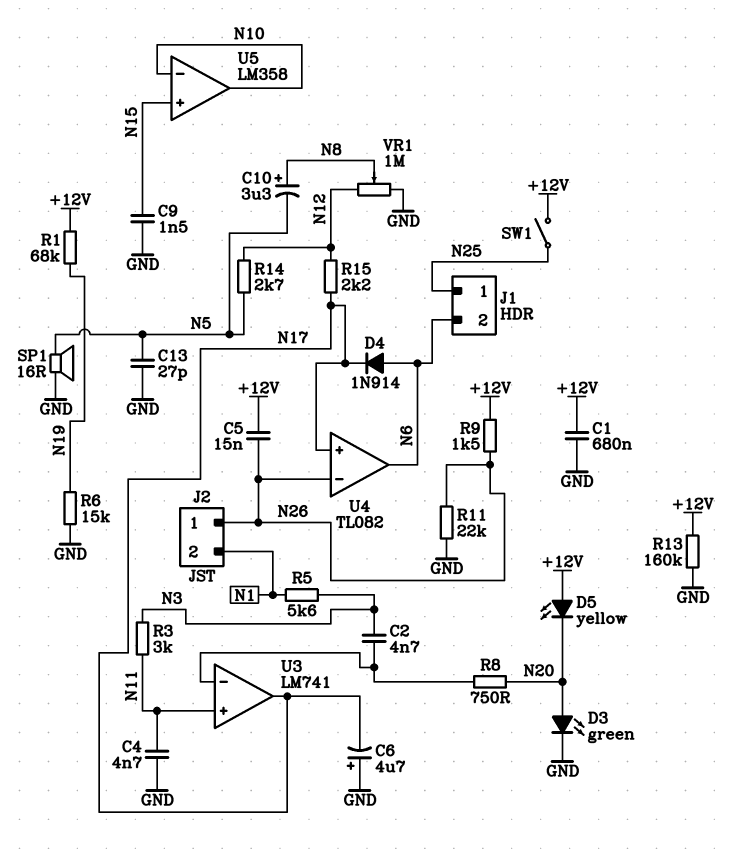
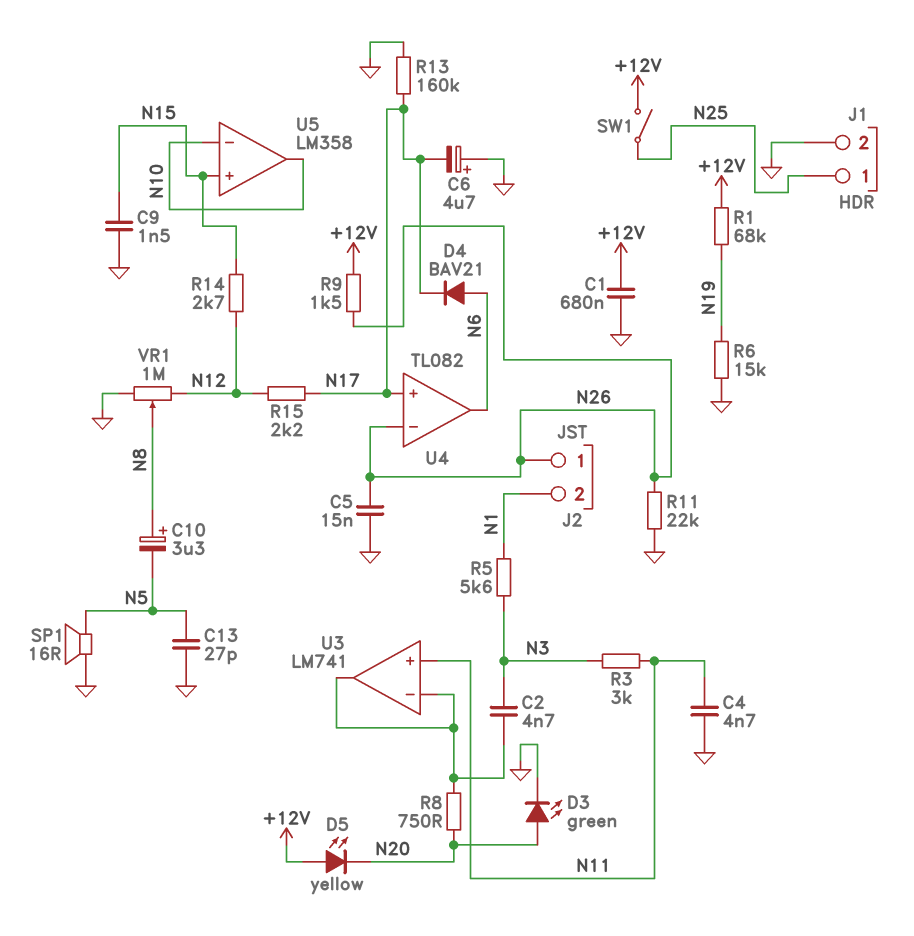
C5: 15nF (+12V, N26) -> 15nF (GND, N26)
D4: diode 1N914 (A N6, K N17) -> diode BAV21 (A N6, K N17)
J1 pin 2: N6 -> GND
R13: 160k (+12V, GND) -> 160k (GND, N17)
R14: 2.7k (N5, N12) -> 2.7k (N12, N15)
U3 pin out: N17 -> U3/in-

